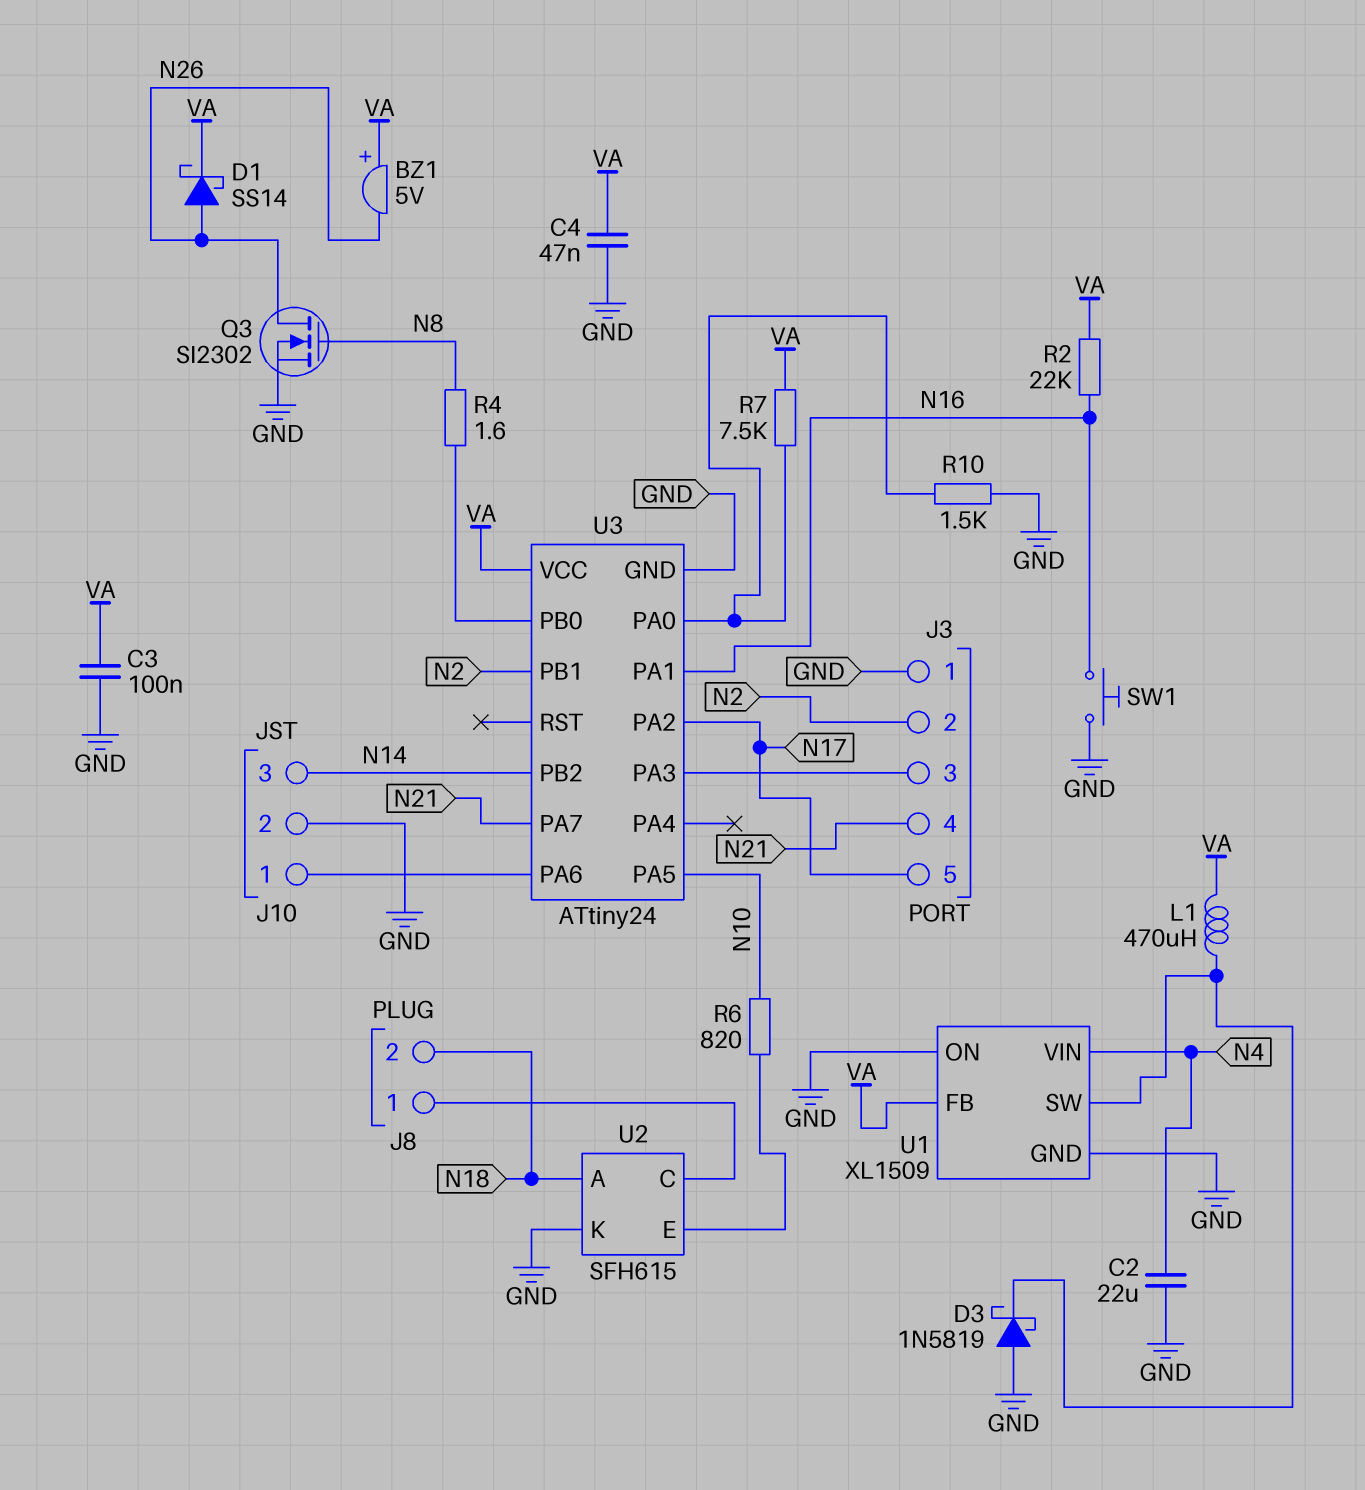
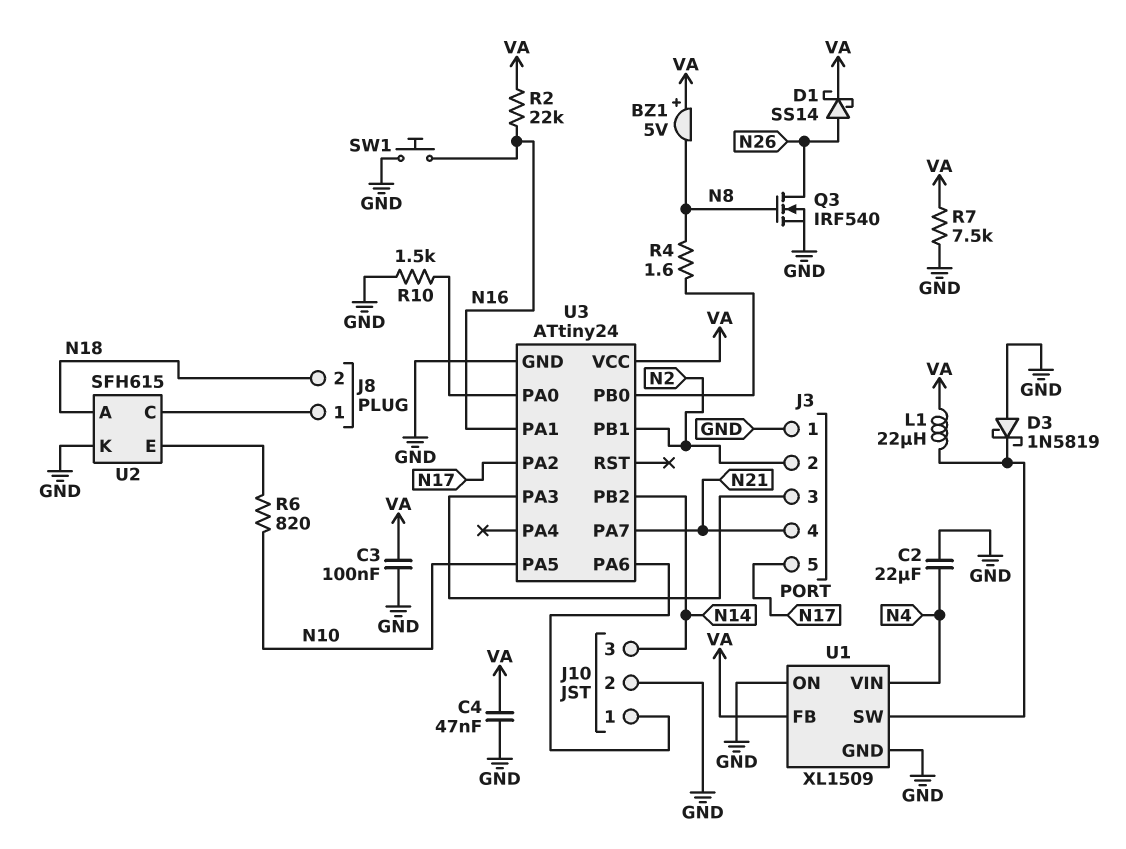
BZ1: buzzer 5V (plus VA, minus N26) -> buzzer 5V (plus VA, minus N8)
L1: 470uH (U1/SW, VA) -> 22uH (U1/SW, VA)
Q3: NMOS SI2302 (G N8, D N26, S GND) -> NMOS IRF540 (G N8, D N26, S GND)
R7: 7.5k (U3/PA0, VA) -> 7.5k (GND, VA)

